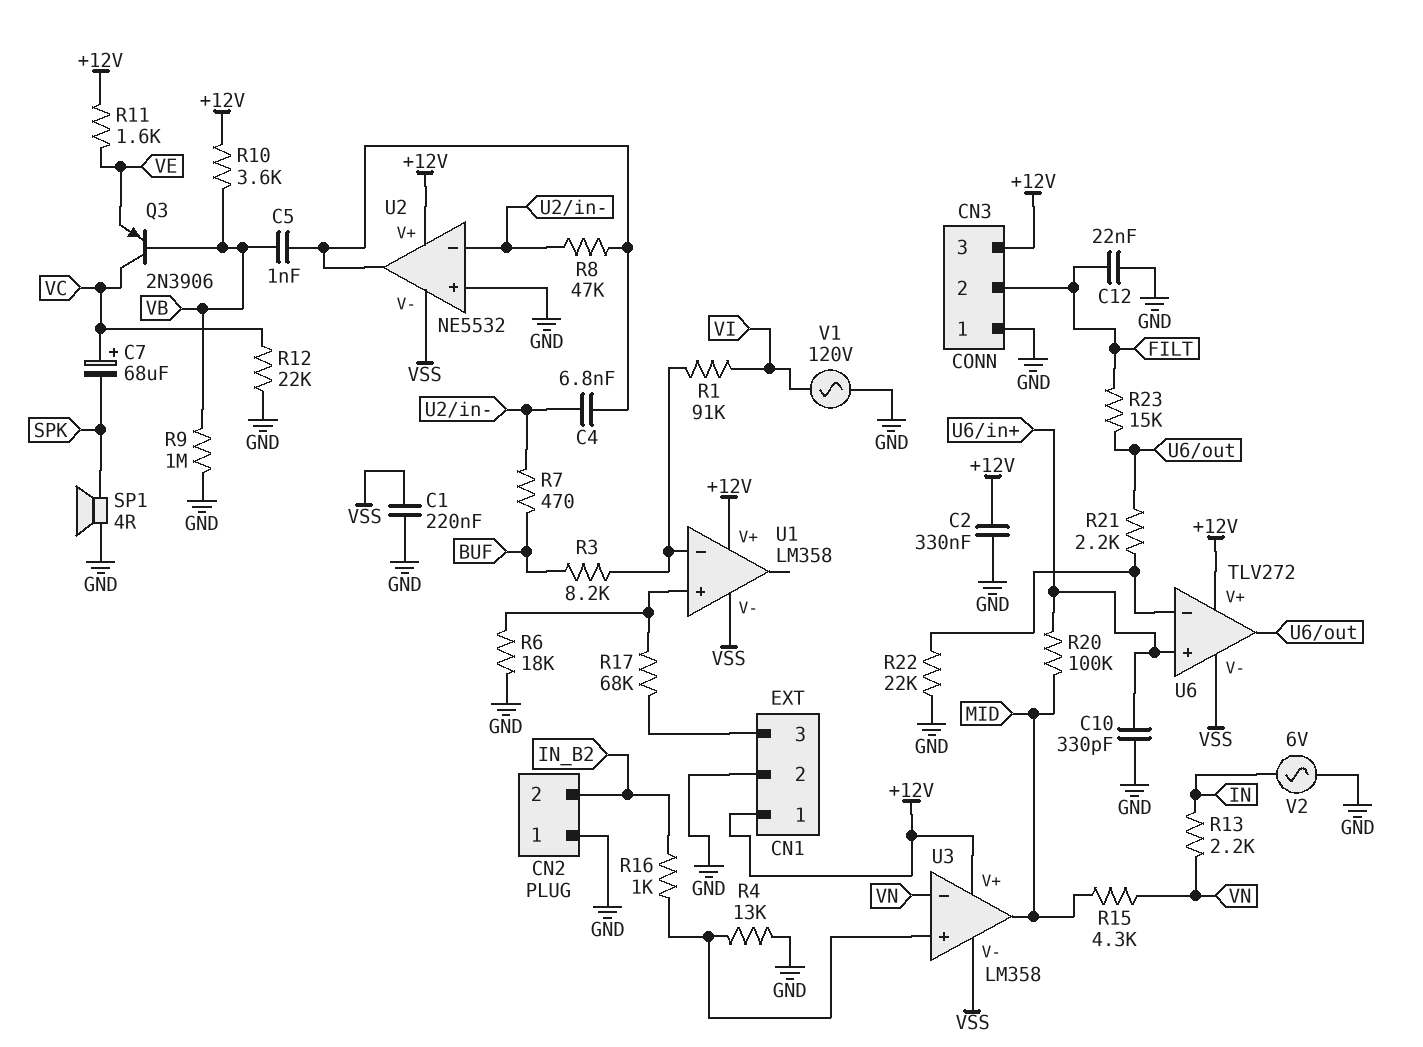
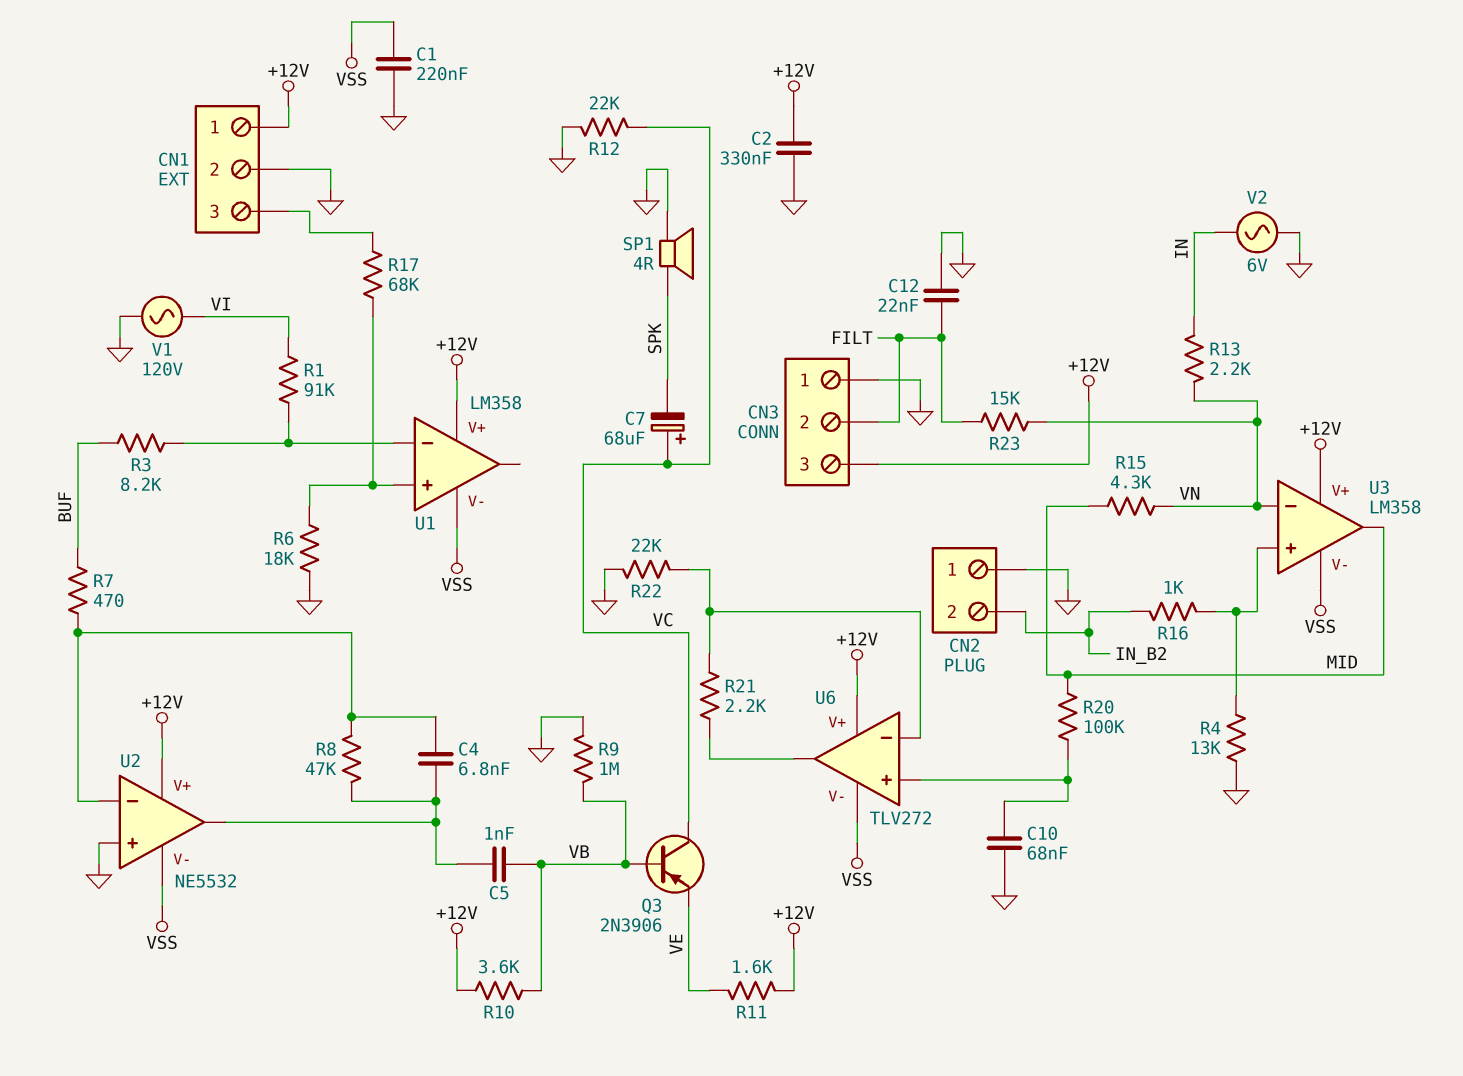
C10: 330pF (GND, U6/in+) -> 68nF (GND, U6/in+)
R23: 15k (FILT, U6/out) -> 15k (FILT, VN)

